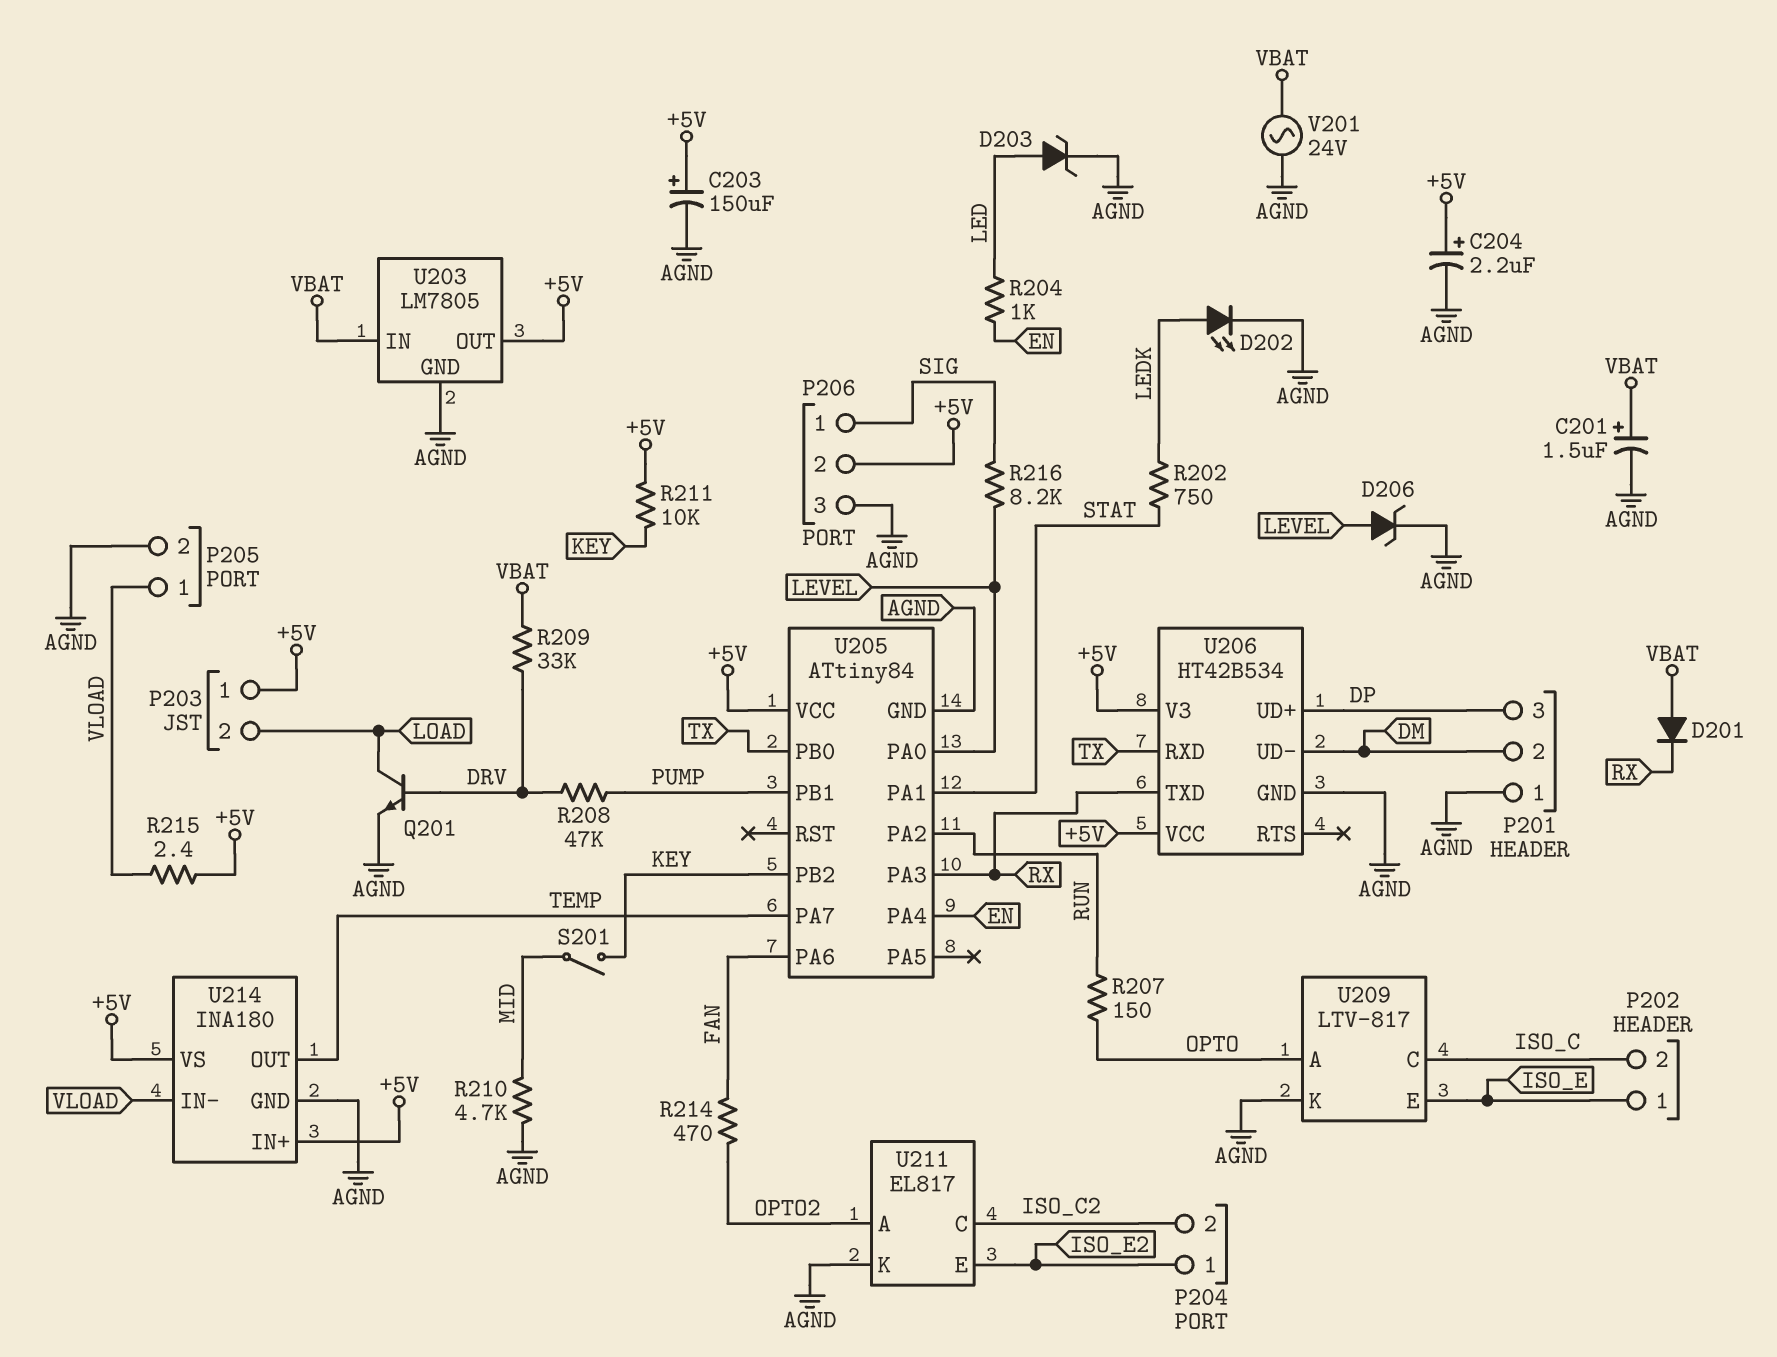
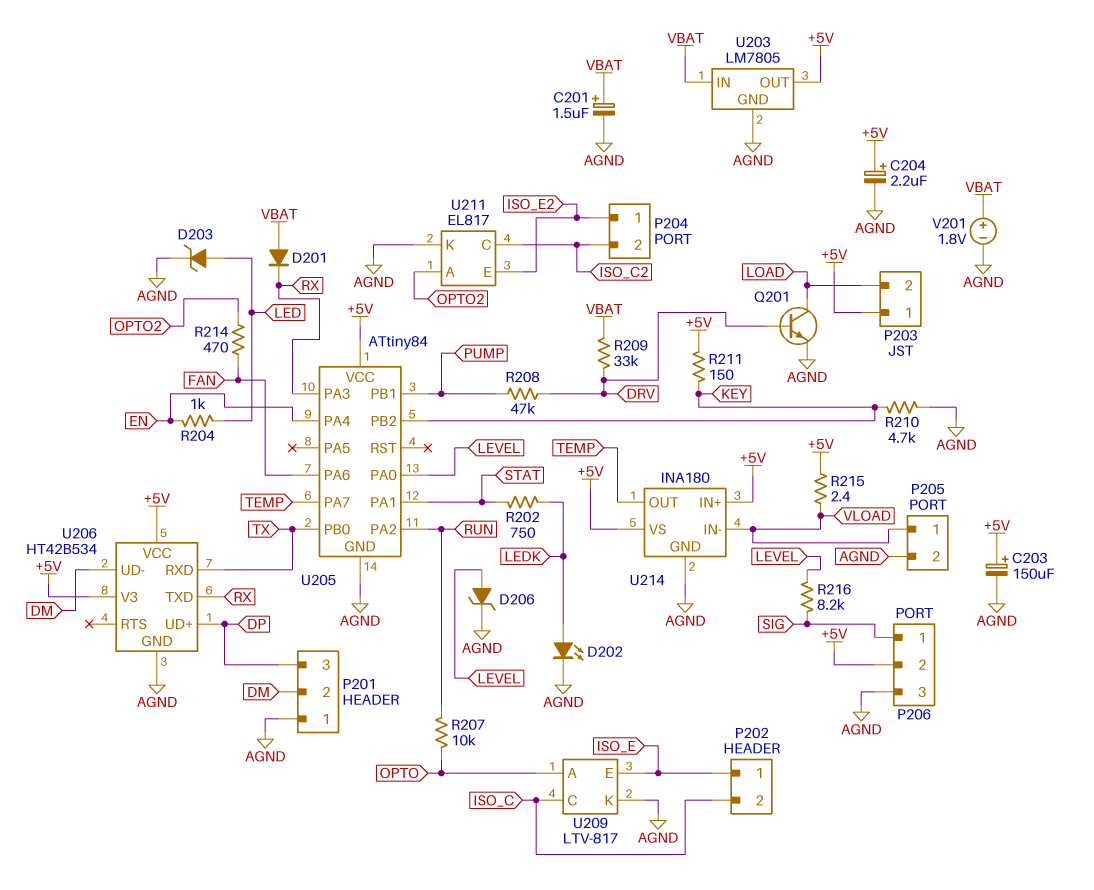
R207: 150 (OPTO, RUN) -> 10k (OPTO, RUN)
R210: 4.7k (AGND, MID) -> 4.7k (AGND, KEY)
R211: 10k (+5V, KEY) -> 150 (+5V, KEY)
S201: switch (KEY, MID) -> none
V201: AC 24V (AGND, VBAT) -> 1.8V (plus VBAT, minus AGND)

